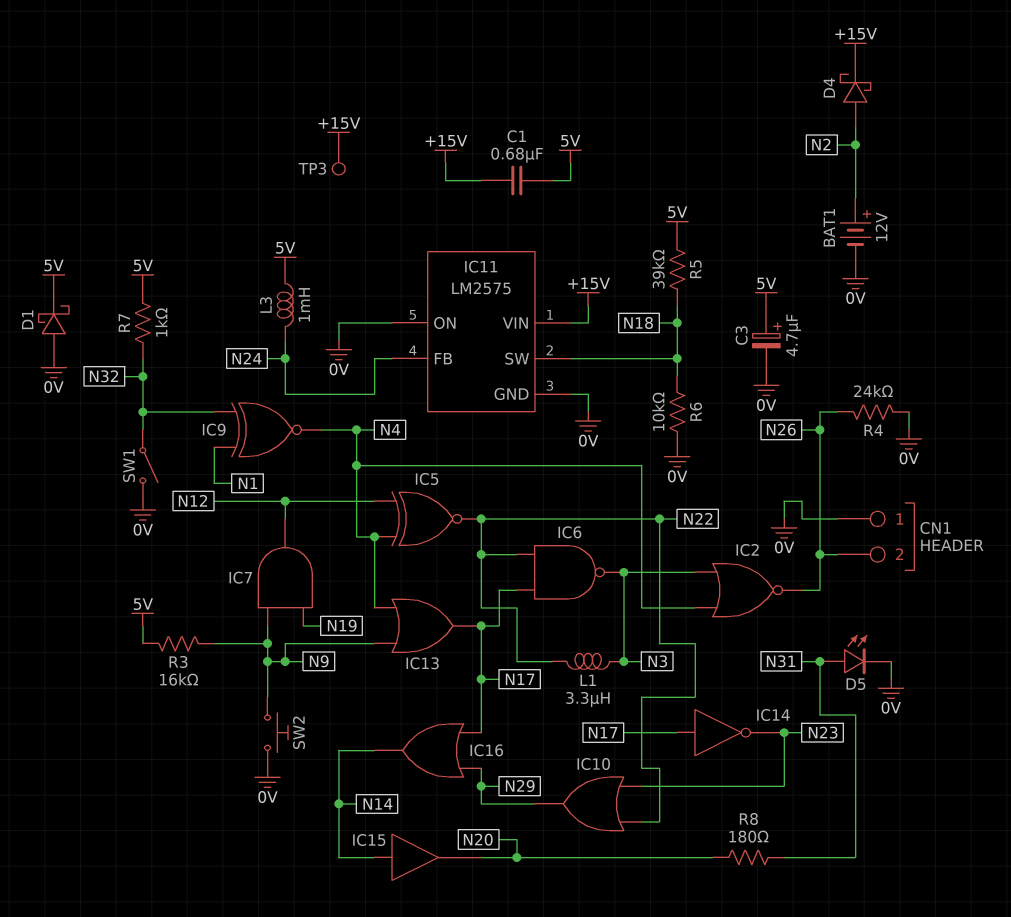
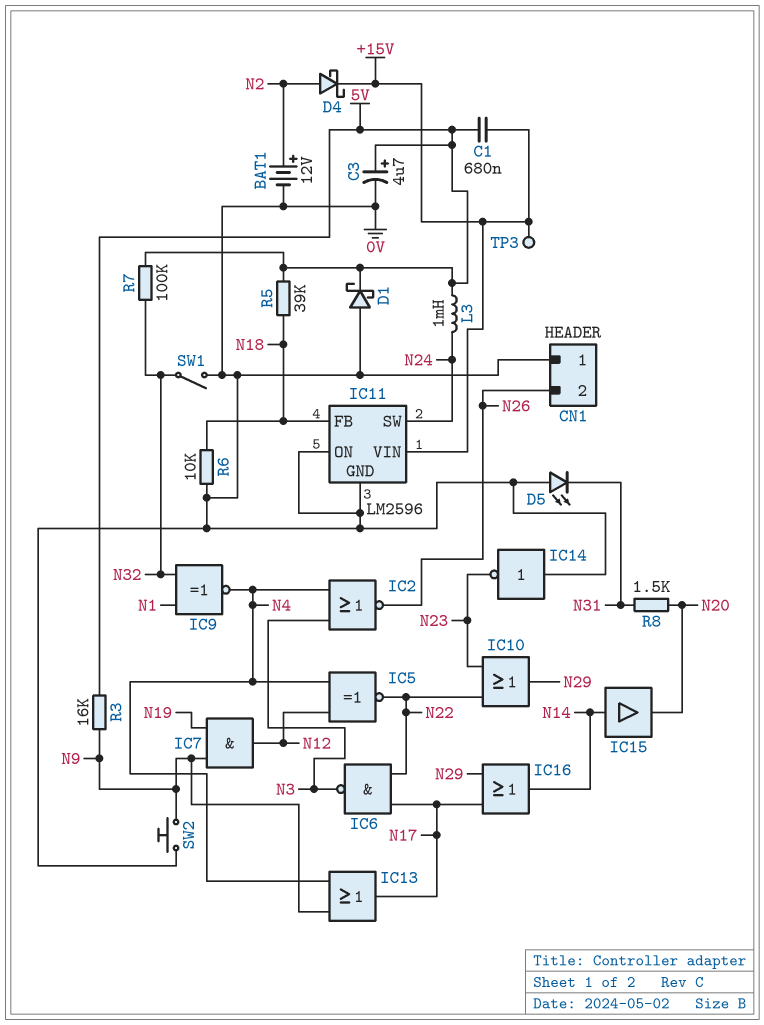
D5: LED (A N31, K 0V) -> LED (A 0V, K N31)
IC11: LM2575 -> LM2596
IC11 pin FB: N24 -> N18
IC11 pin SW: N18 -> N24
IC14: NOT (in N17, out N23) -> NOT (in 0V, out N23)
L1: 3.3uH (N3, N22) -> none
R4: 24k (0V, N26) -> none
R7: 1k (5V, N32) -> 100k (5V, N32)
R8: 180 (N20, N31) -> 1.5k (N20, N31)

